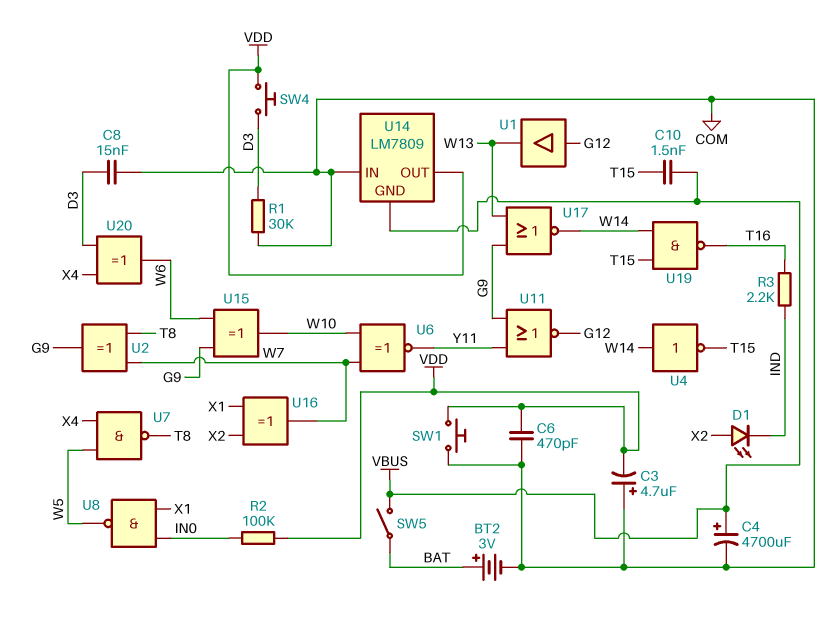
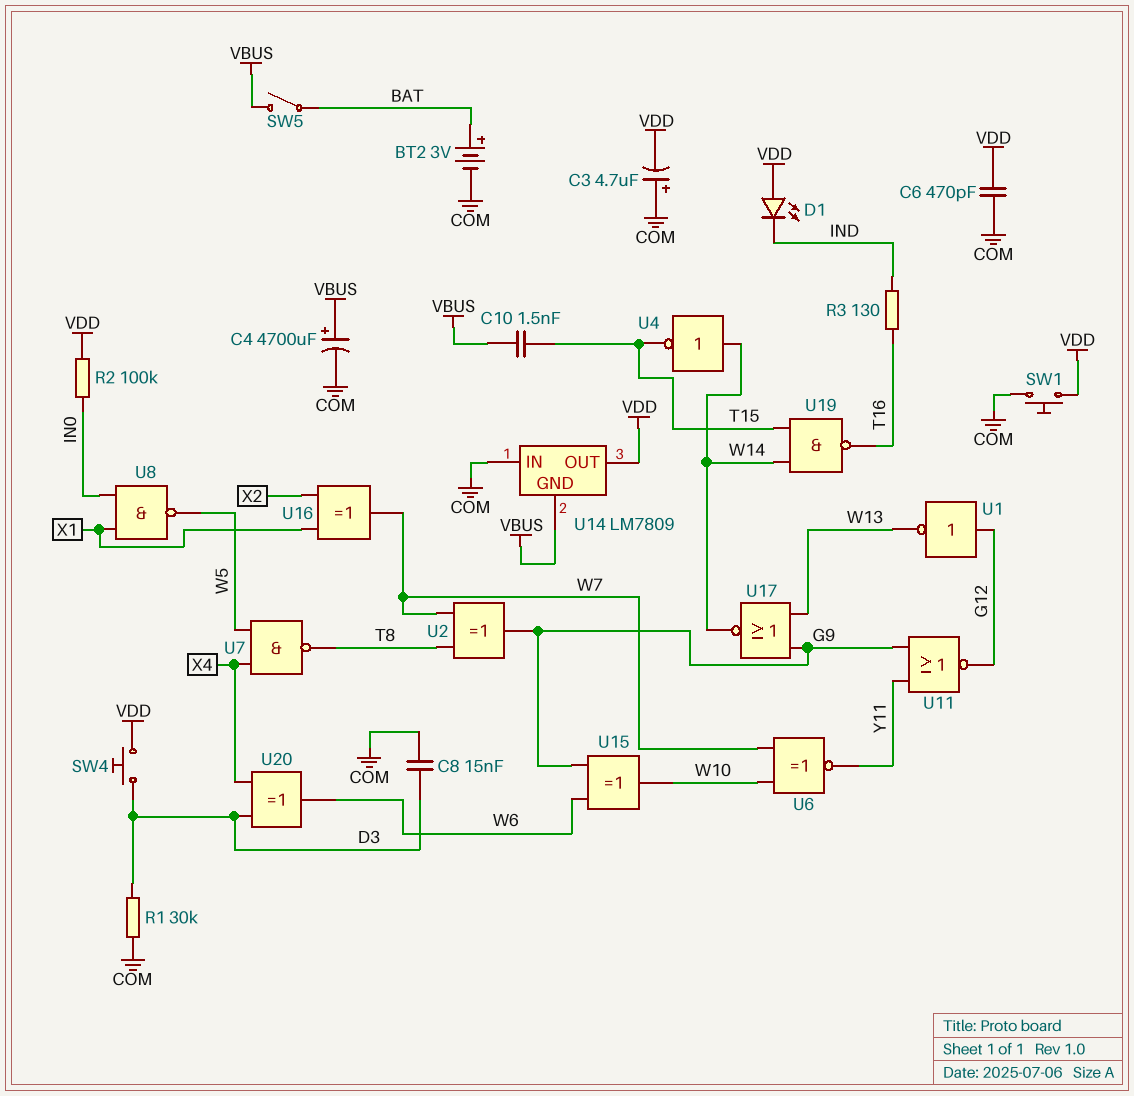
D1: LED (A X2, K IND) -> LED (A VDD, K IND)
R3: 2.2k (IND, T16) -> 130 (IND, T16)
U1: buffer (in G12, out W13) -> NOT (in G12, out W13)

